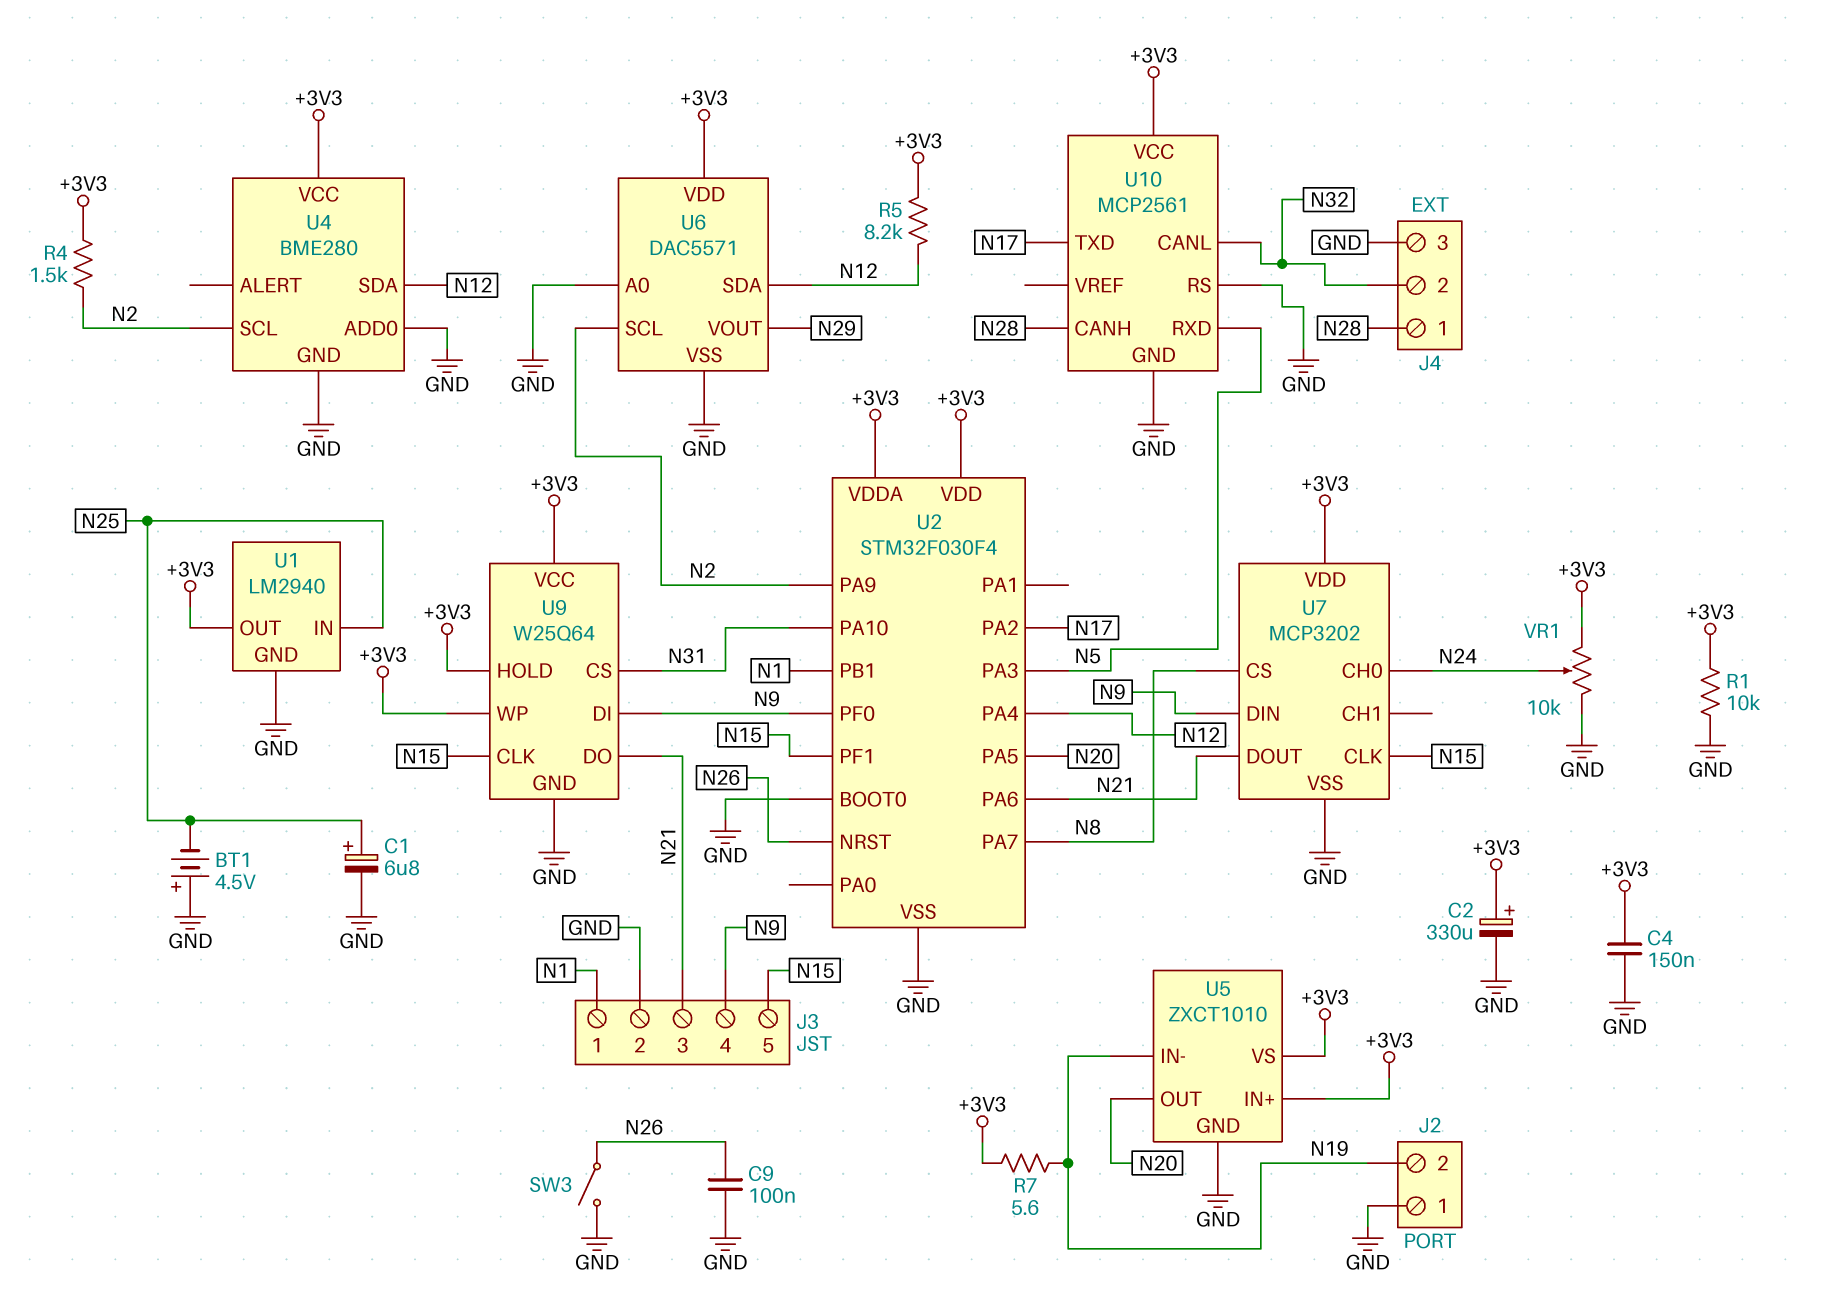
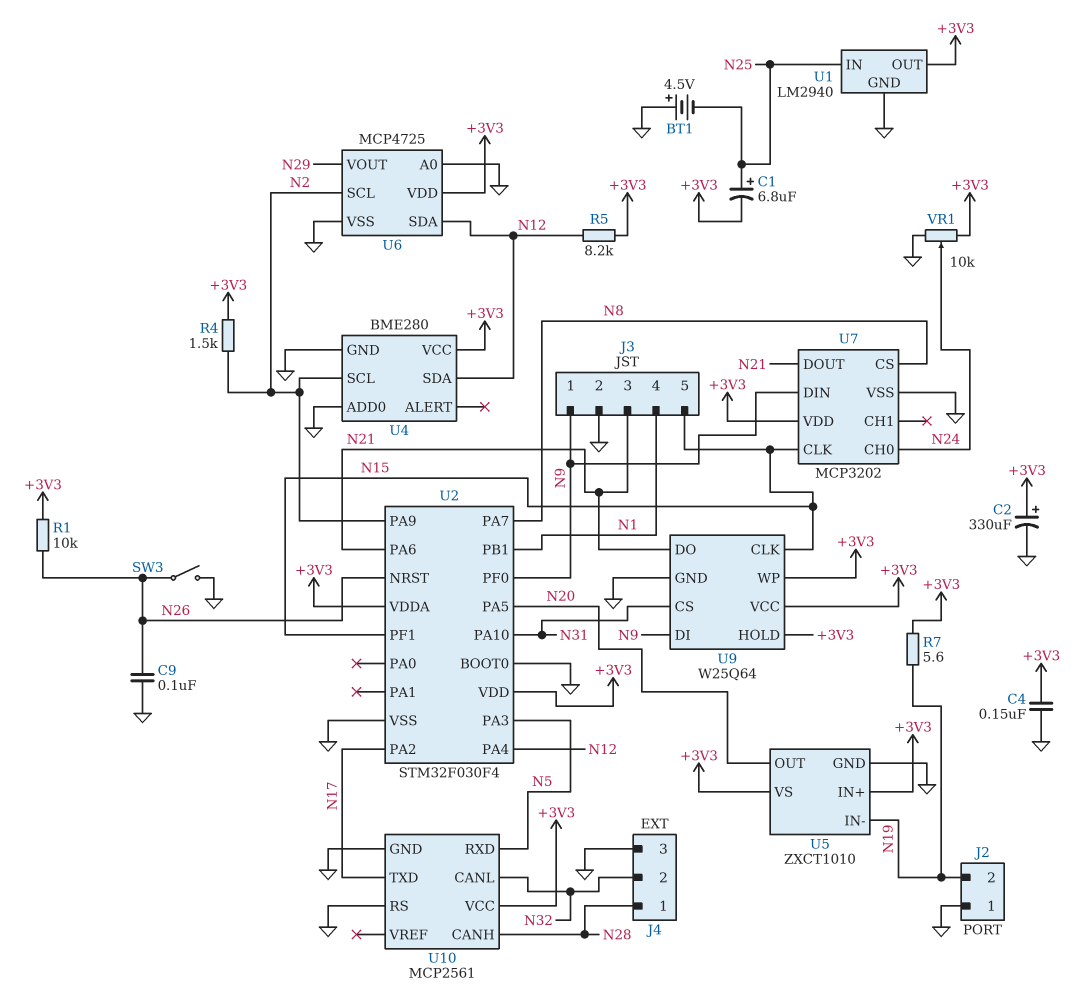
C1: 6.8uF (plus N25, minus GND) -> 6.8uF (plus N25, minus +3V3)
J3 pin 1: N1 -> N9
J3 pin 4: N9 -> N1
R1: 10k (+3V3, GND) -> 10k (+3V3, N26)
U6: DAC5571 -> MCP4725

